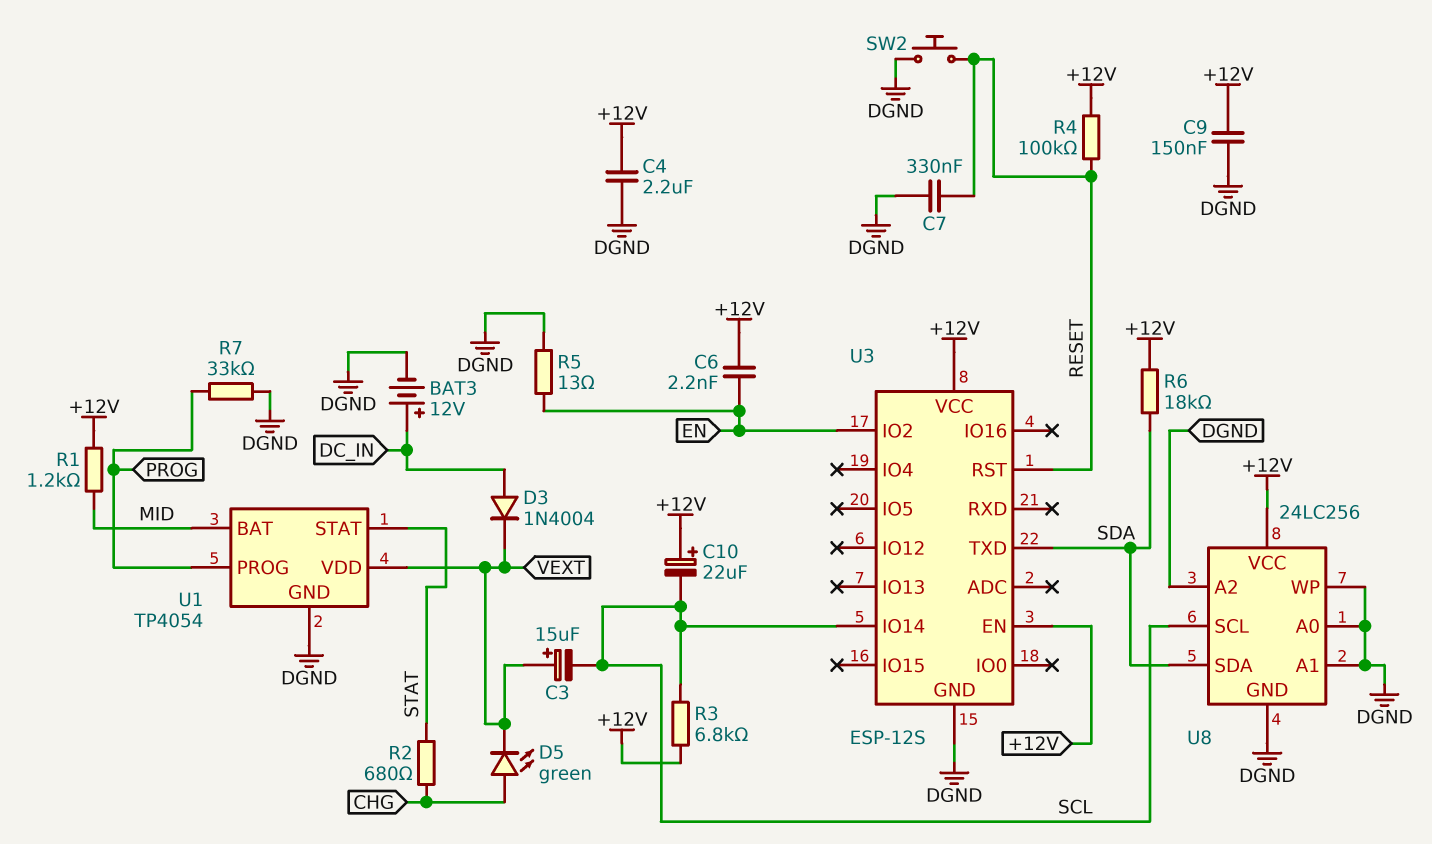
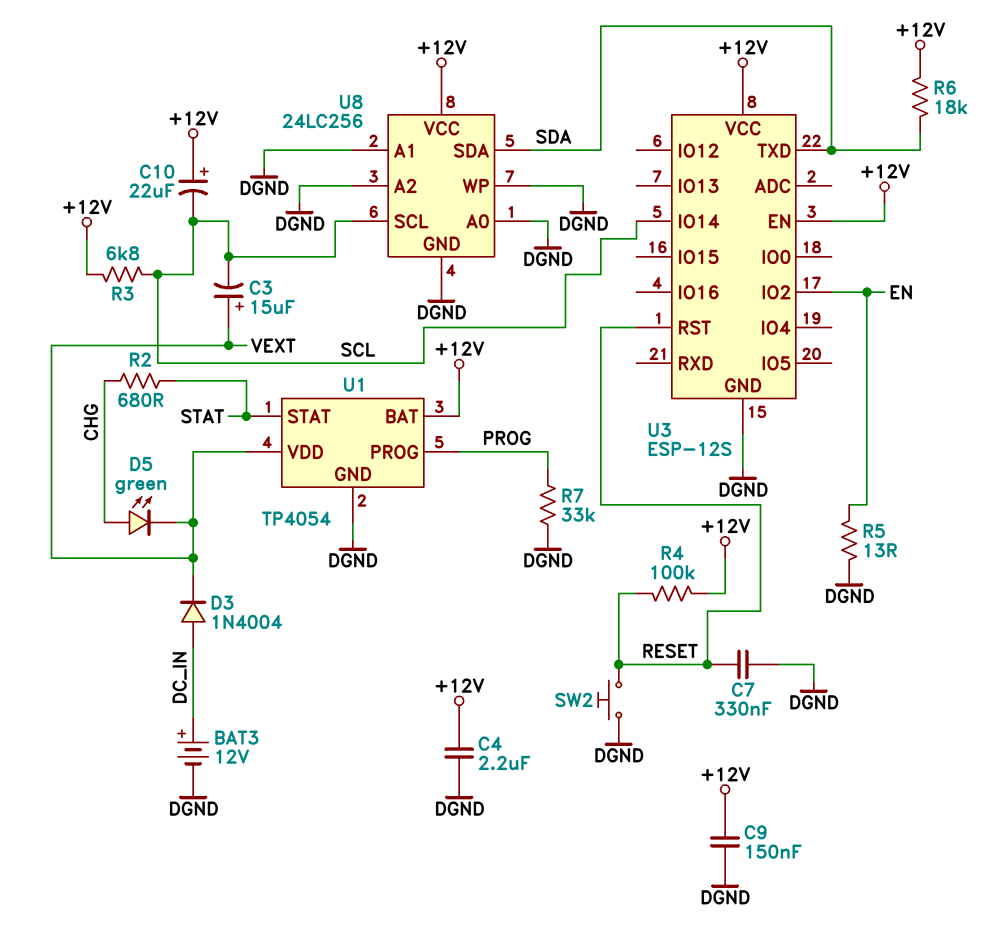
C6: 2.2nF (+12V, EN) -> none
R1: 1.2k (+12V, MID) -> none
U1 pin BAT: MID -> +12V

